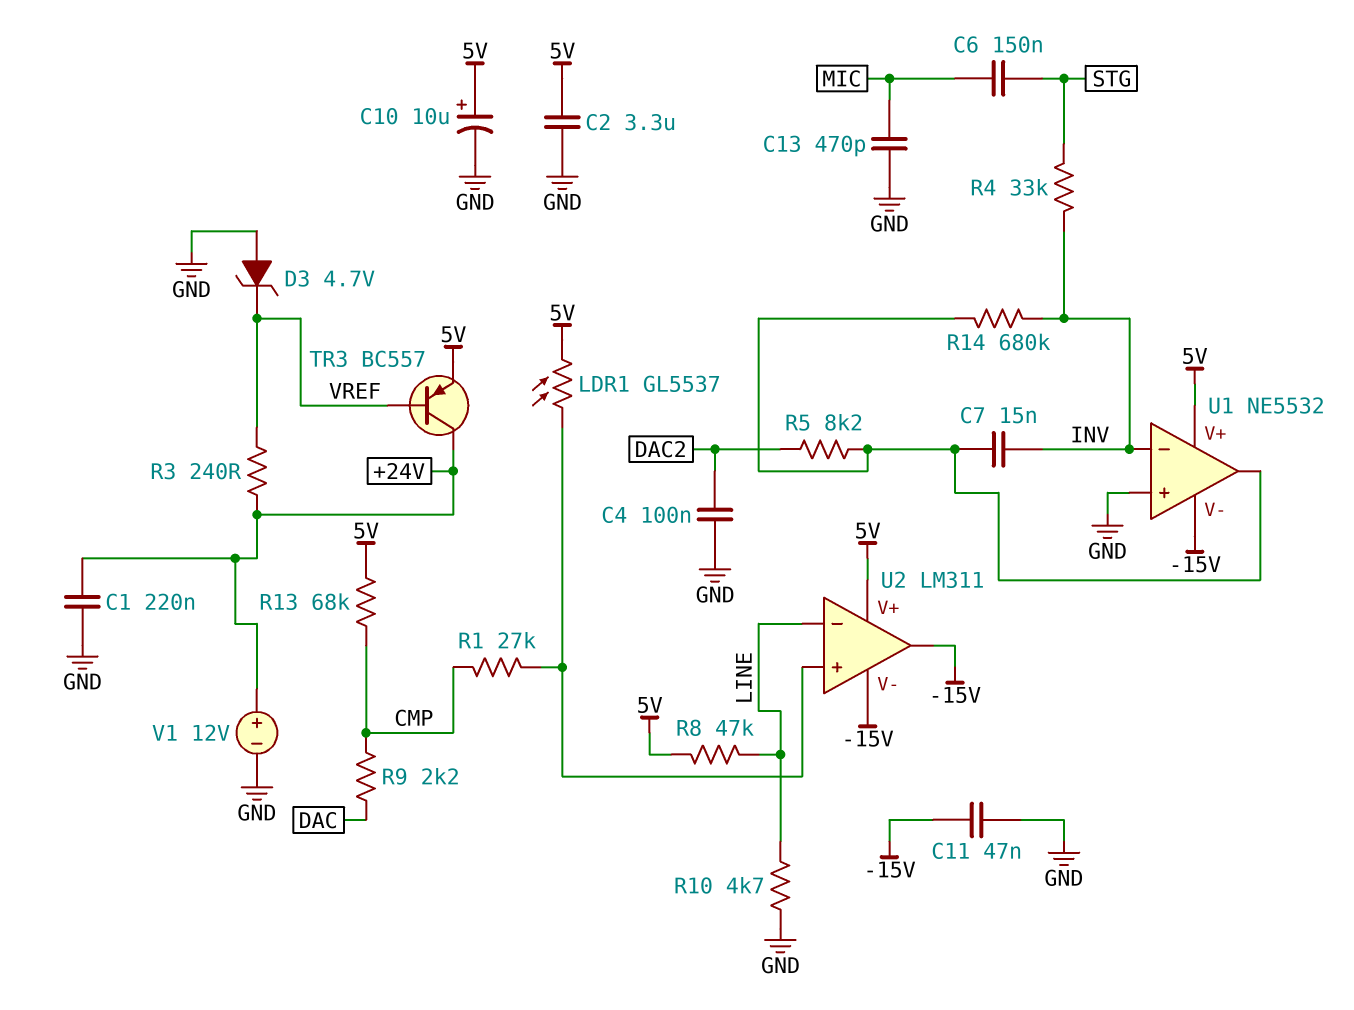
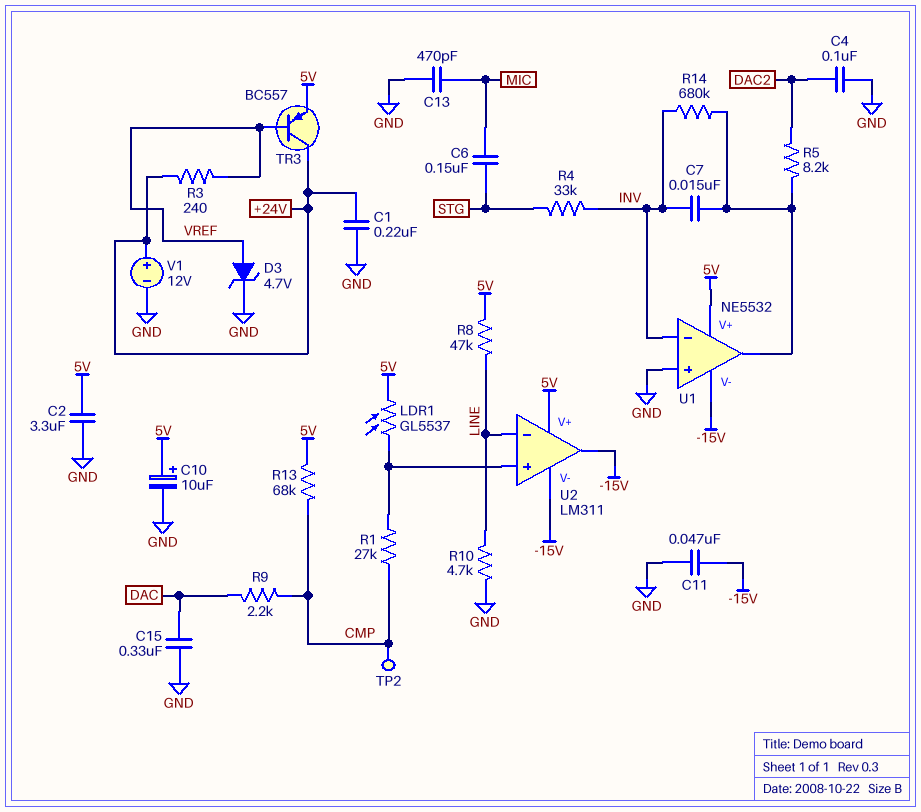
C15: none -> 330nF (DAC, GND)
D3: zener 4.7V (A GND, K VREF) -> zener 4.7V (A VREF, K GND)
TP2: none -> test point (CMP)

